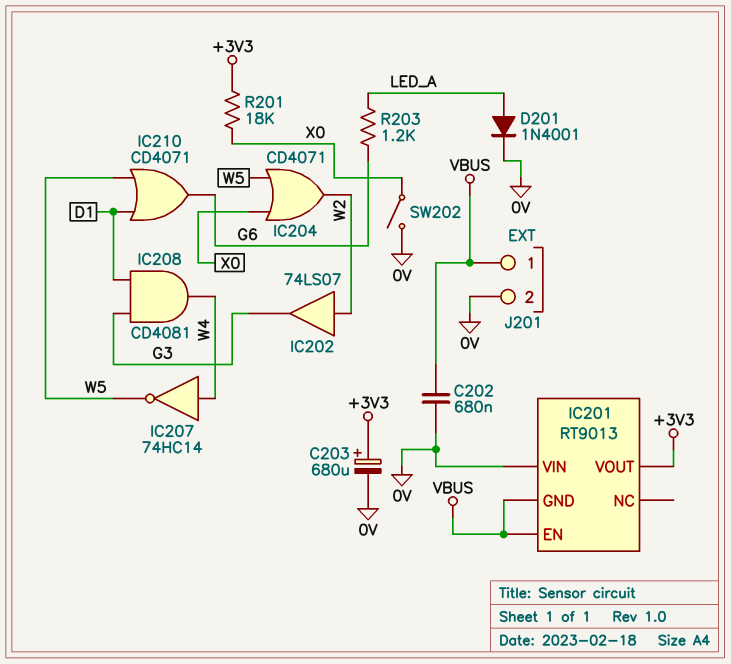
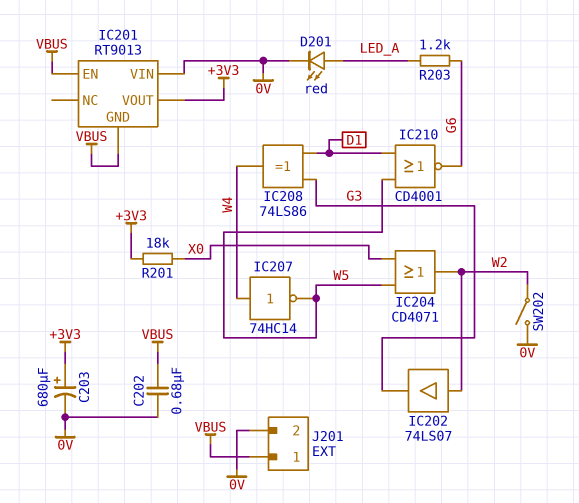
D201: diode 1N4001 (A LED_A, K 0V) -> LED red (A LED_A, K 0V)
IC208: AND CD4081 (in D1, in G3, out W4) -> XOR 74LS86 (in D1, in G3, out W4)
IC210: OR CD4071 (in D1, in W5, out G6) -> NOR CD4001 (in D1, in W5, out G6)
SW202: switch (0V, X0) -> switch (0V, W2)

